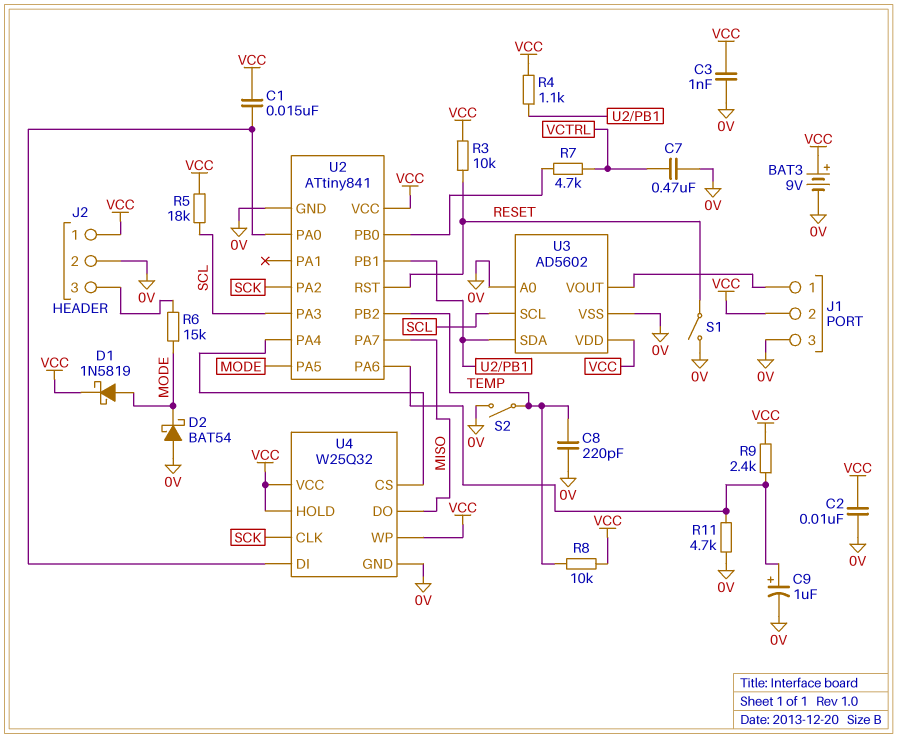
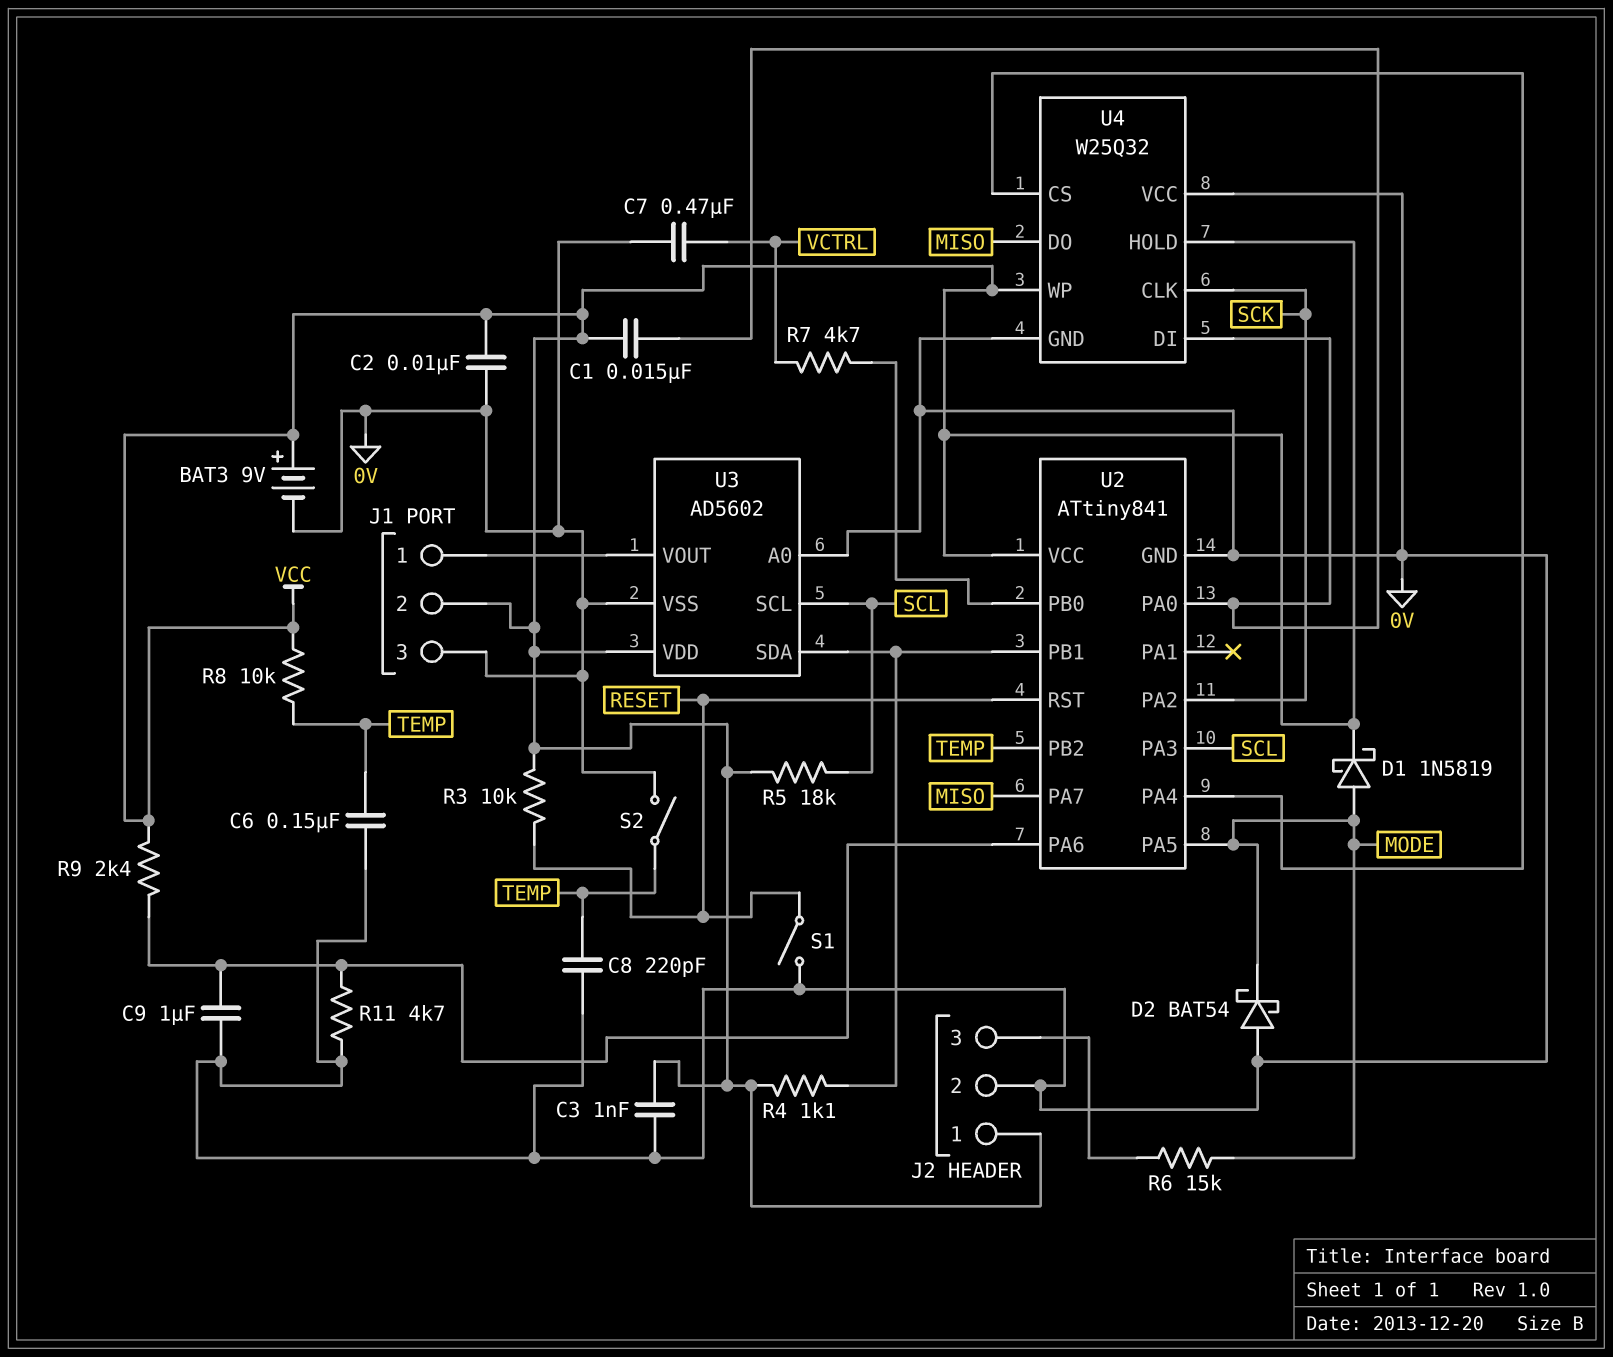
C6: none -> 150nF (0V, TEMP)
C9: 1uF (plus U2/PA6, minus 0V) -> 1uF (0V, U2/PA6)
U4 pin VCC: VCC -> 0V

